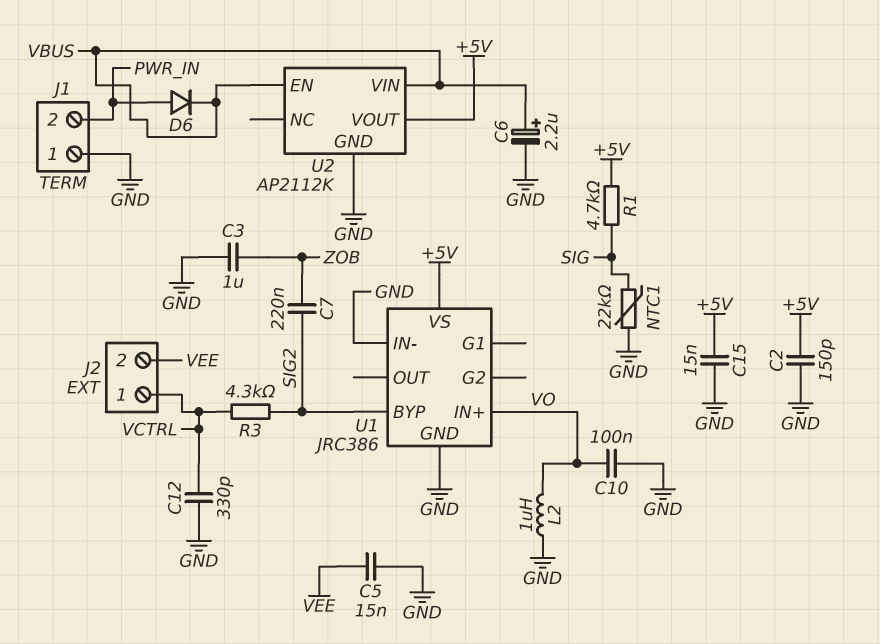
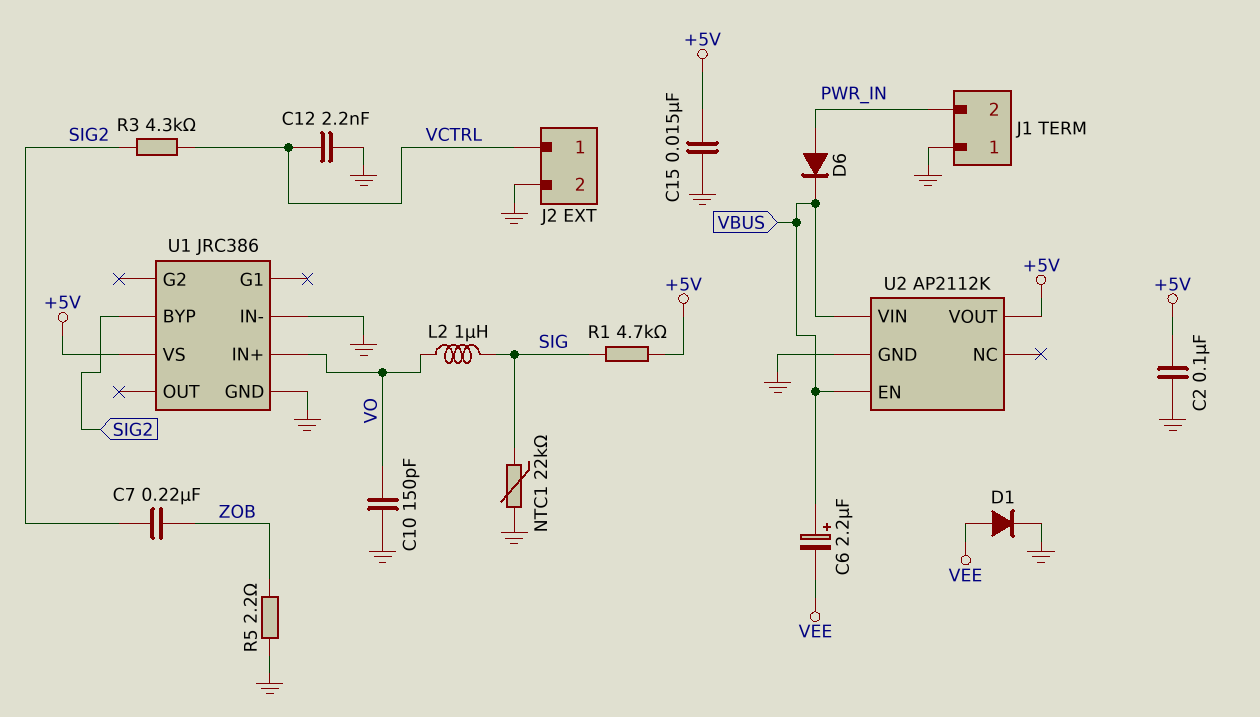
C2: 150pF (+5V, GND) -> 100nF (+5V, GND)
C3: 1uF (GND, ZOB) -> none
C5: 15nF (GND, VEE) -> none
C6: 2.2uF (plus VBUS, minus GND) -> 2.2uF (plus VBUS, minus VEE)
C10: 100nF (GND, VO) -> 150pF (GND, VO)
C12: 330pF (GND, VCTRL) -> 2.2nF (GND, VCTRL)
D1: none -> diode (A VEE, K GND)
J2 pin 2: VEE -> GND
L2: 1uH (GND, VO) -> 1uH (SIG, VO)
R5: none -> 2.2 (GND, ZOB)

